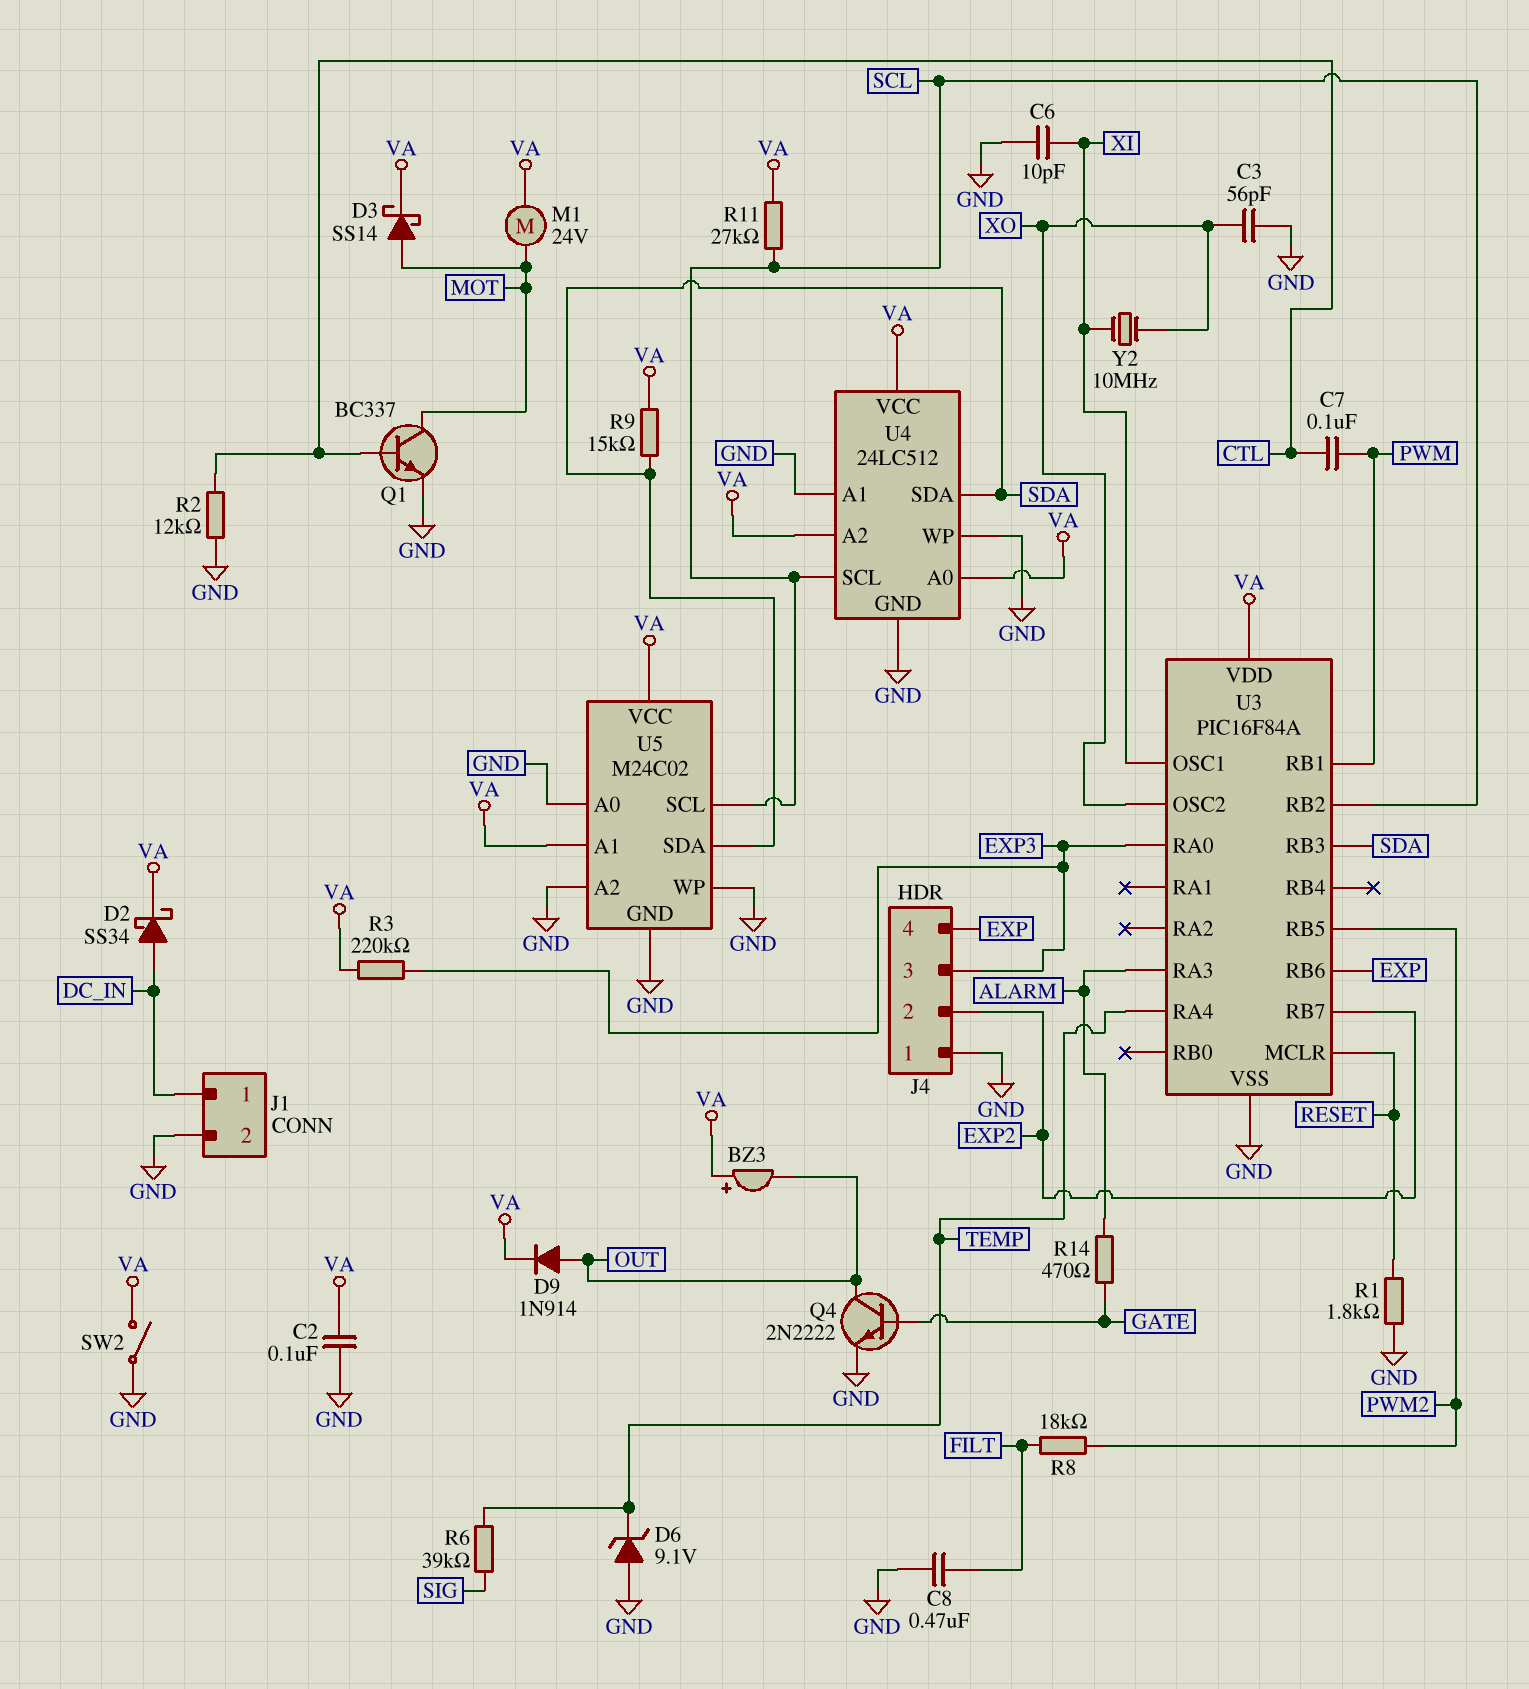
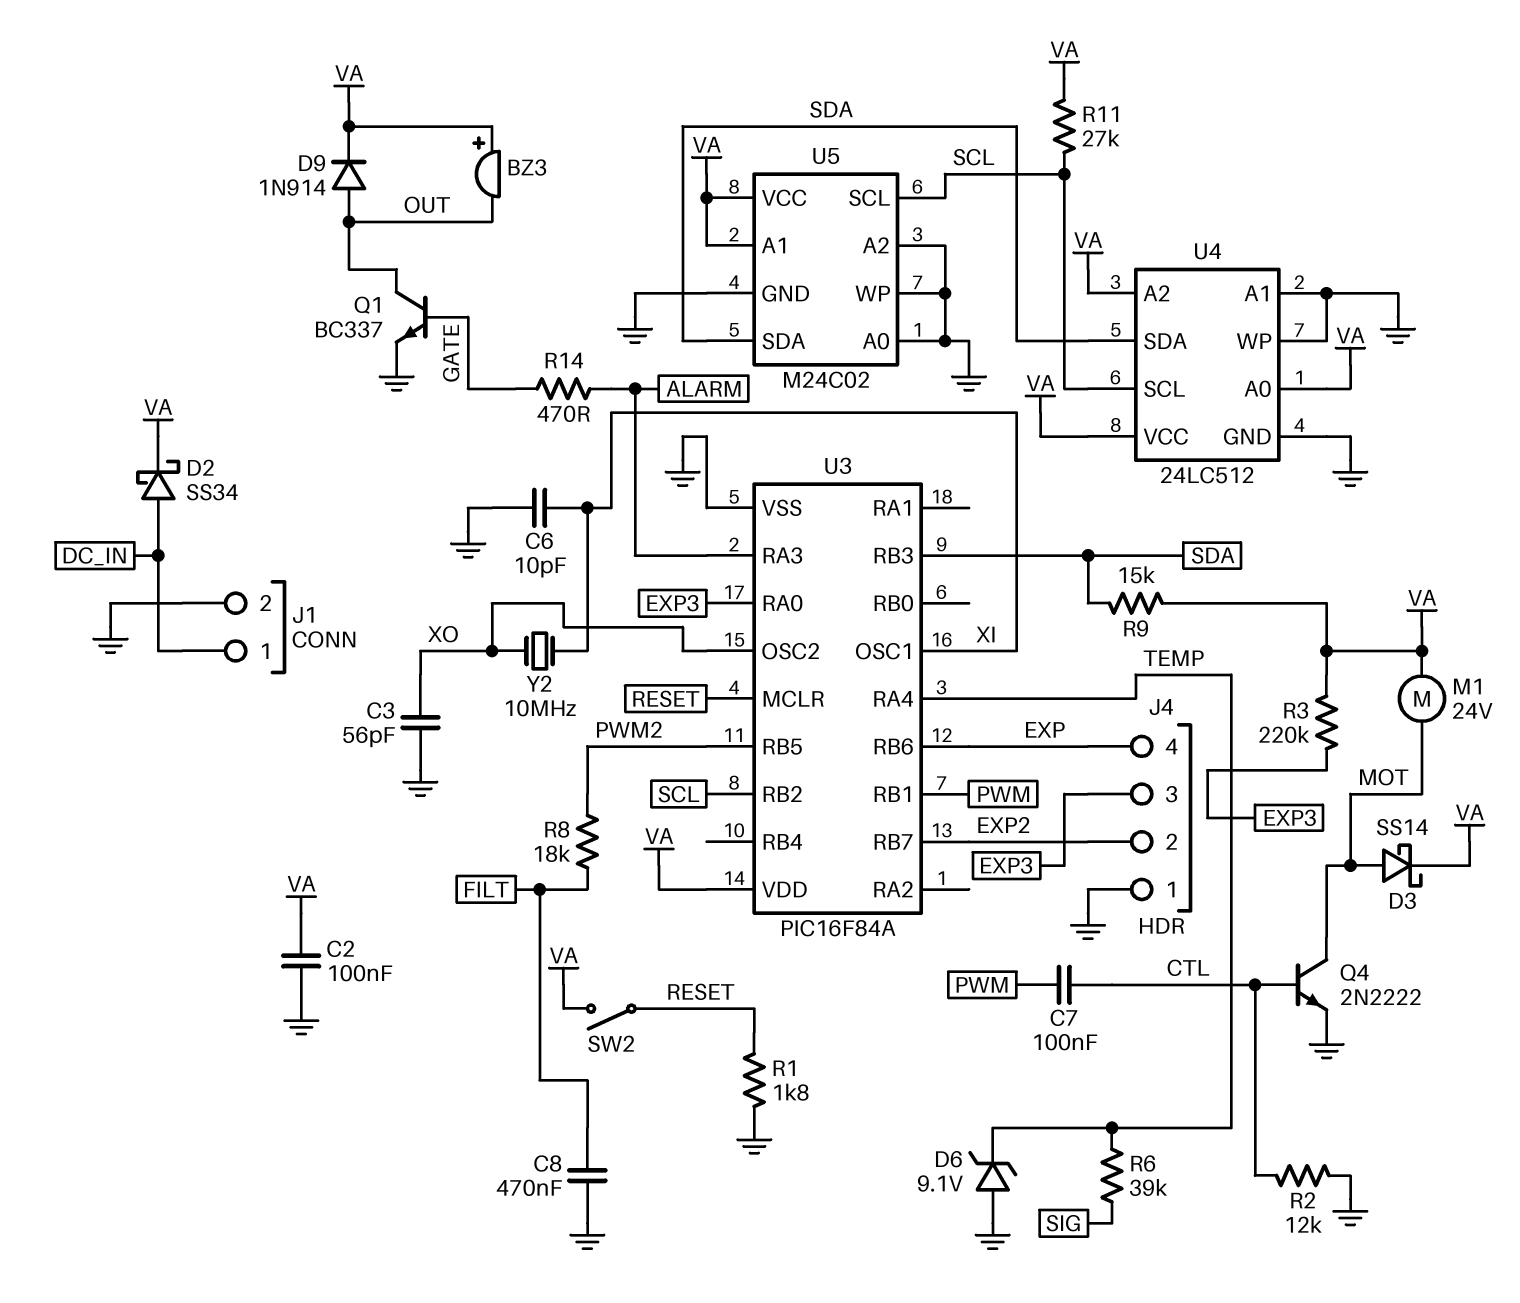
Q1: NPN BC337 (B CTL, C MOT, E GND) -> NPN BC337 (B GATE, C OUT, E GND)
Q4: NPN 2N2222 (B GATE, C OUT, E GND) -> NPN 2N2222 (B CTL, C MOT, E GND)
SW2: switch (GND, VA) -> switch (RESET, VA)

